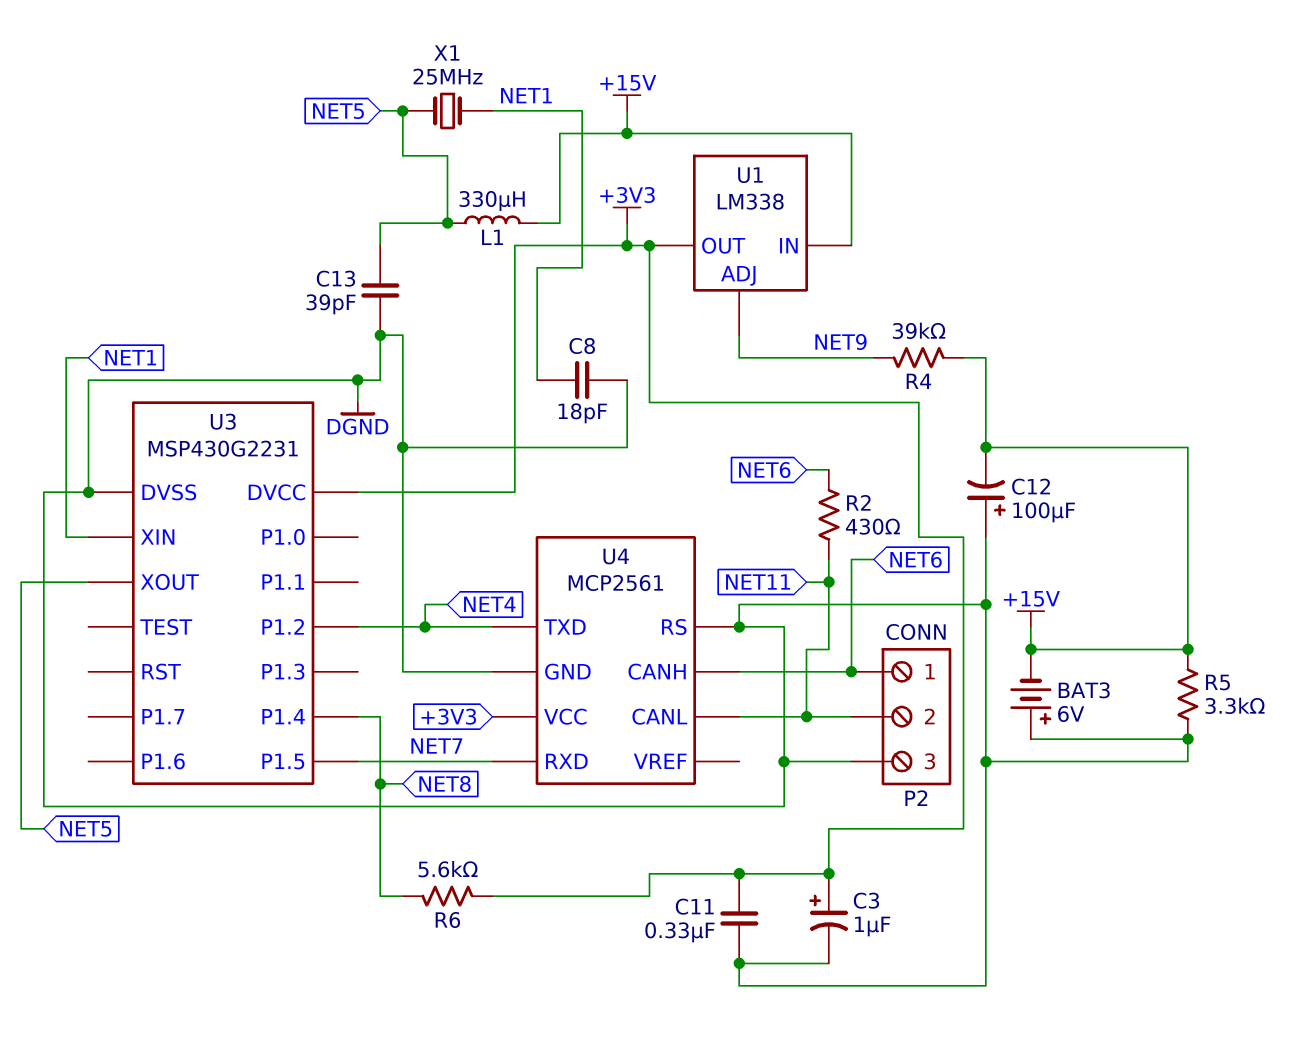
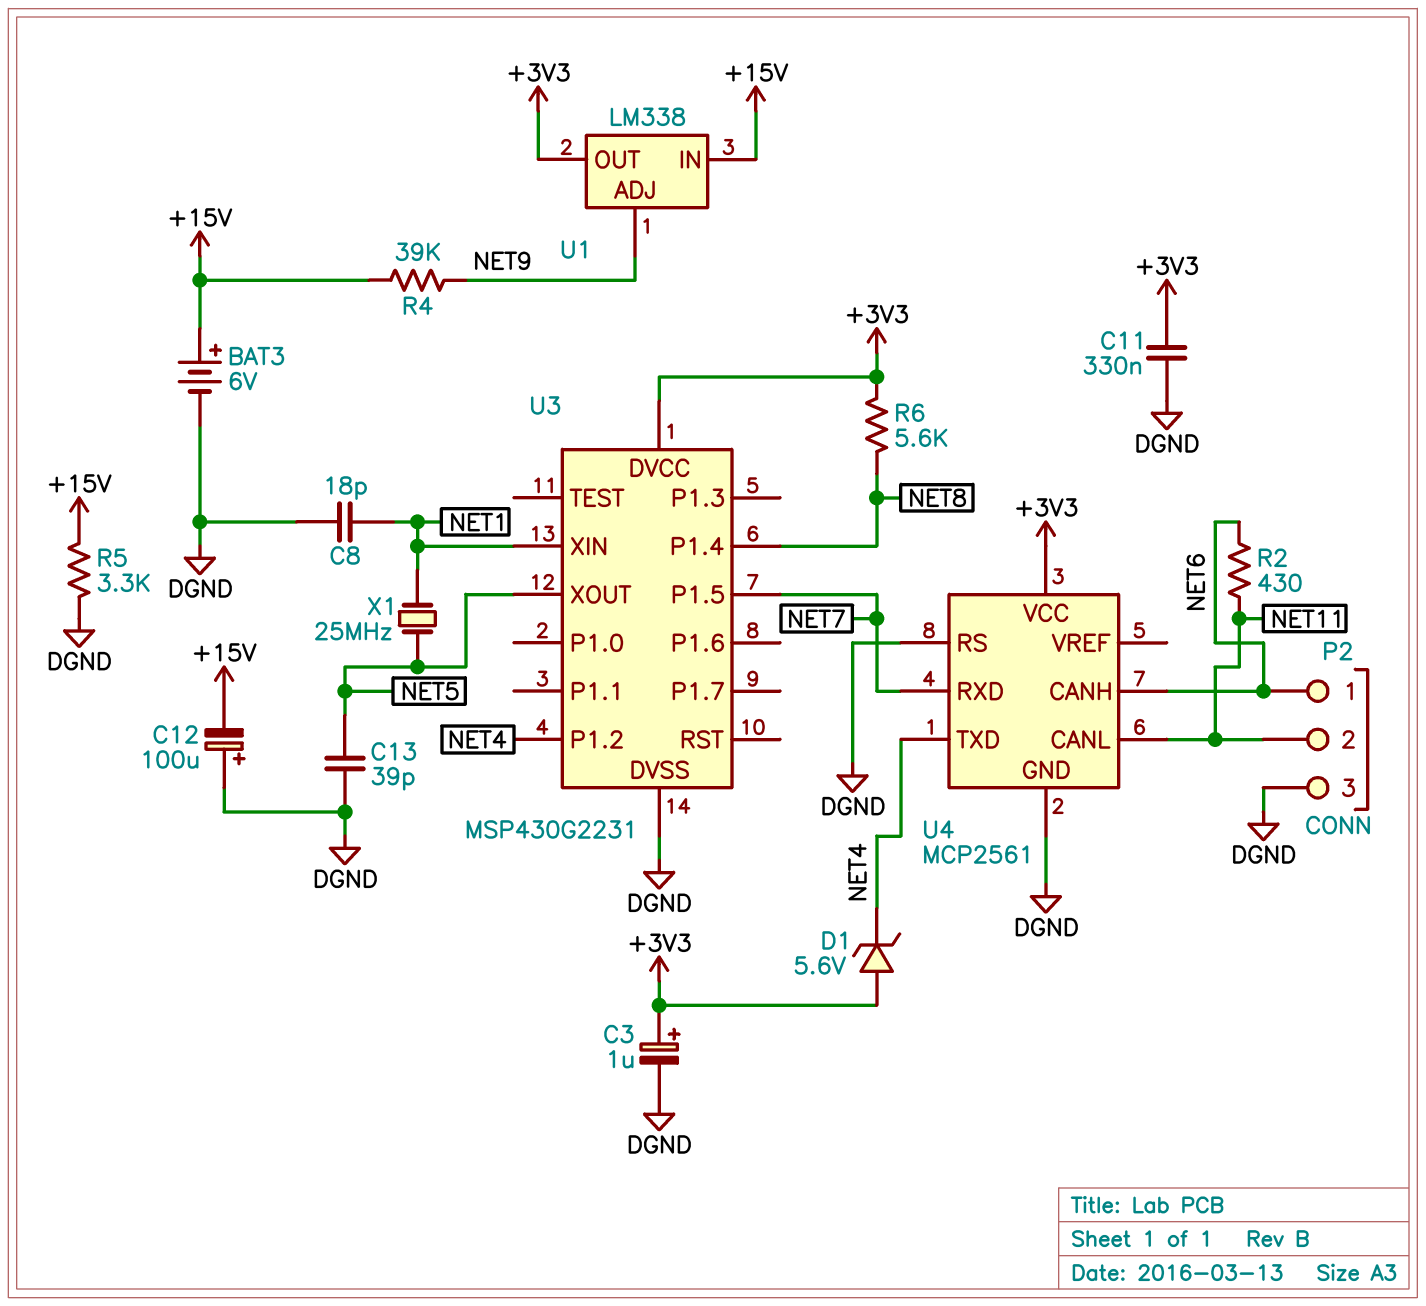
BAT3: 6V (plus DGND, minus +15V) -> 6V (plus +15V, minus DGND)
D1: none -> zener 5.6V (A +3V3, K NET4)
L1: 330uH (+15V, NET5) -> none

